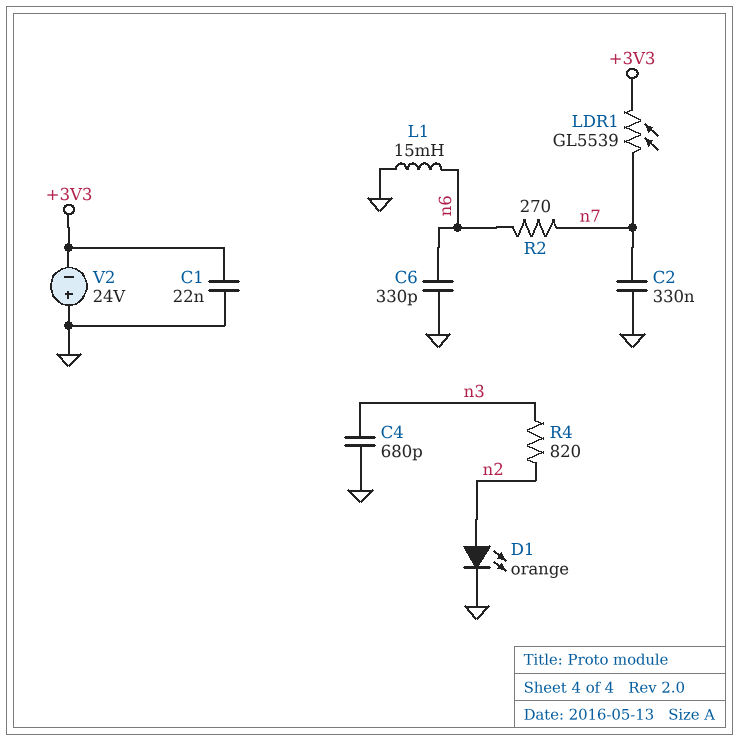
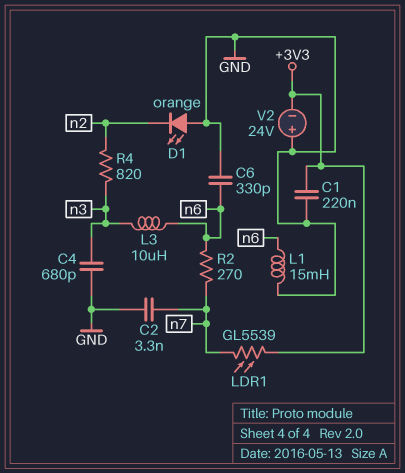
C1: 22nF (+3V3, GND) -> 220nF (+3V3, GND)
C2: 330nF (GND, n7) -> 3.3nF (GND, n7)
D1: LED orange (A n2, K GND) -> LED orange (A GND, K n2)
L3: none -> 10uH (n3, n6)

